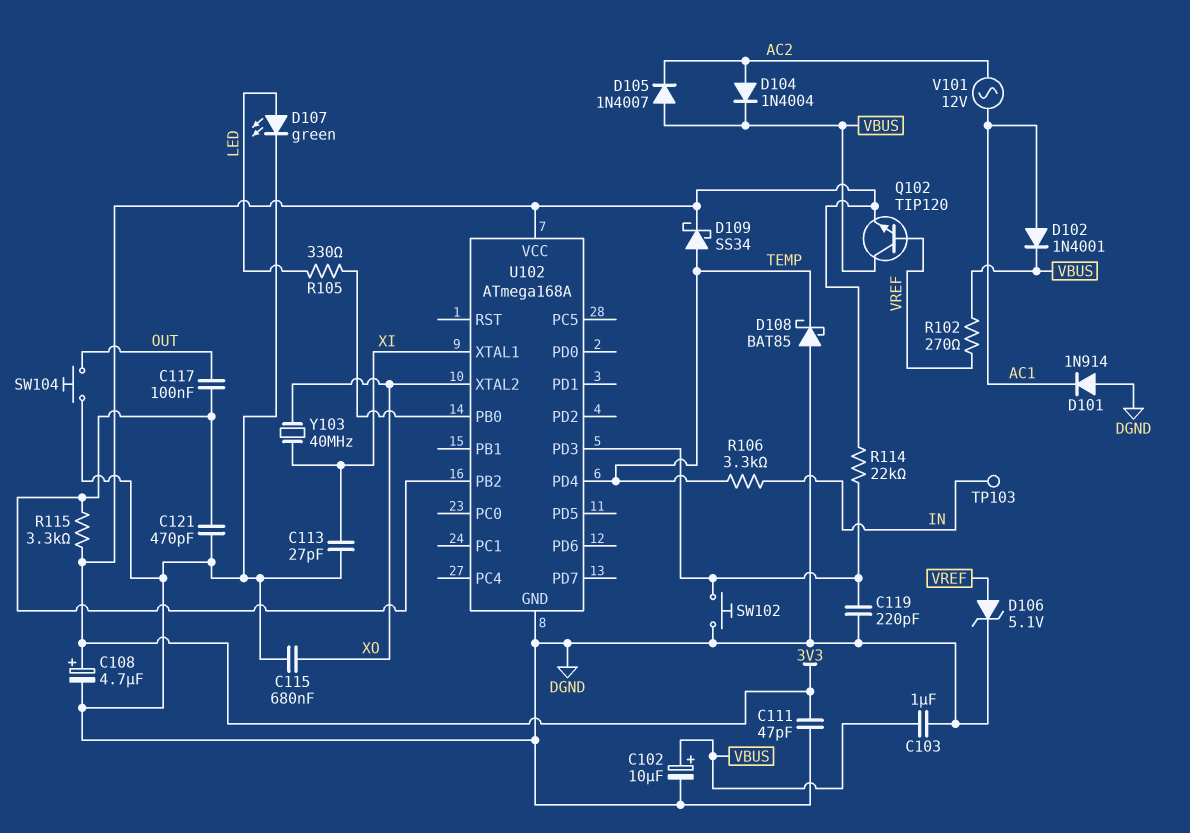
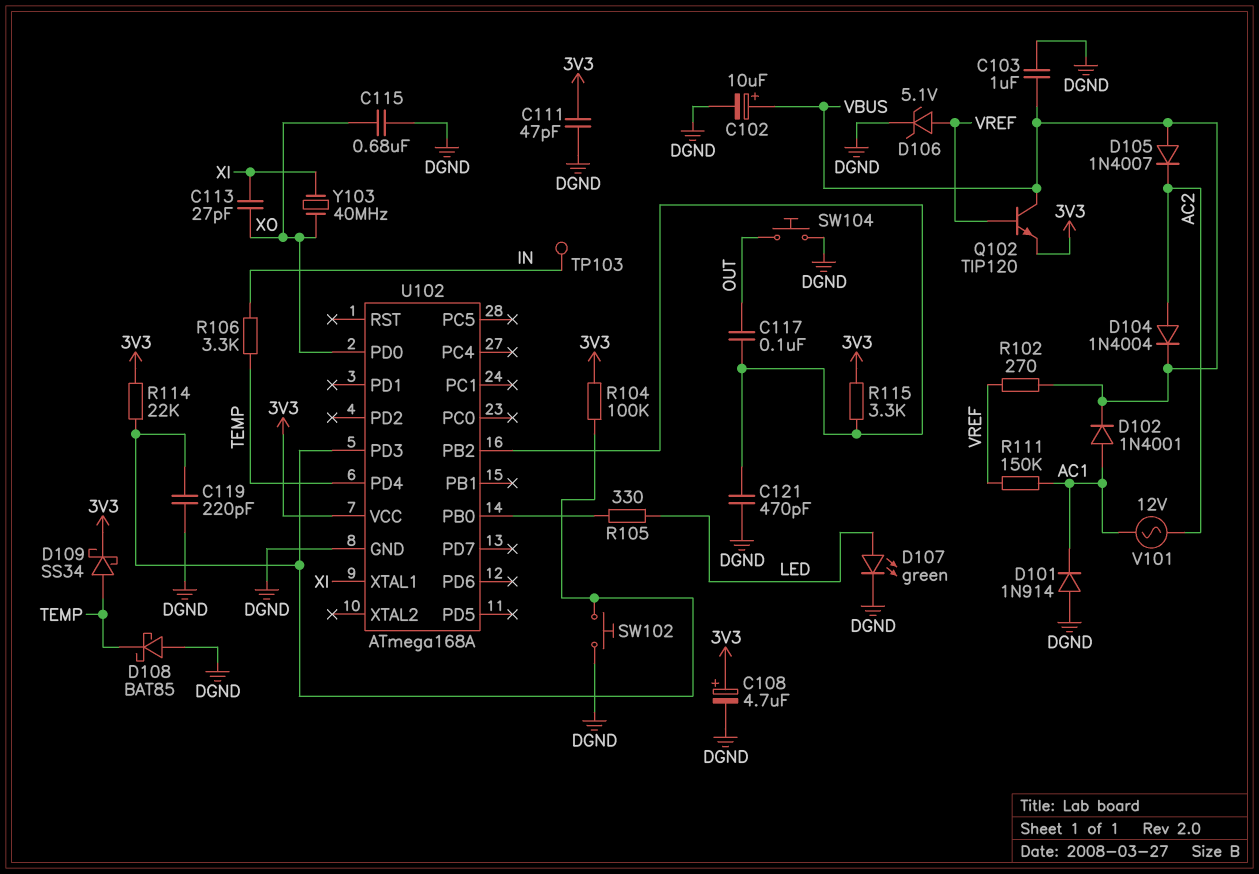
C113: 27pF (DGND, XI) -> 27pF (XI, XO)
R104: none -> 100k (3V3, U102/PD3)
R111: none -> 150k (AC1, VREF)
U102 pin PD0: none -> XO
U102 pin XTAL2: XO -> none

